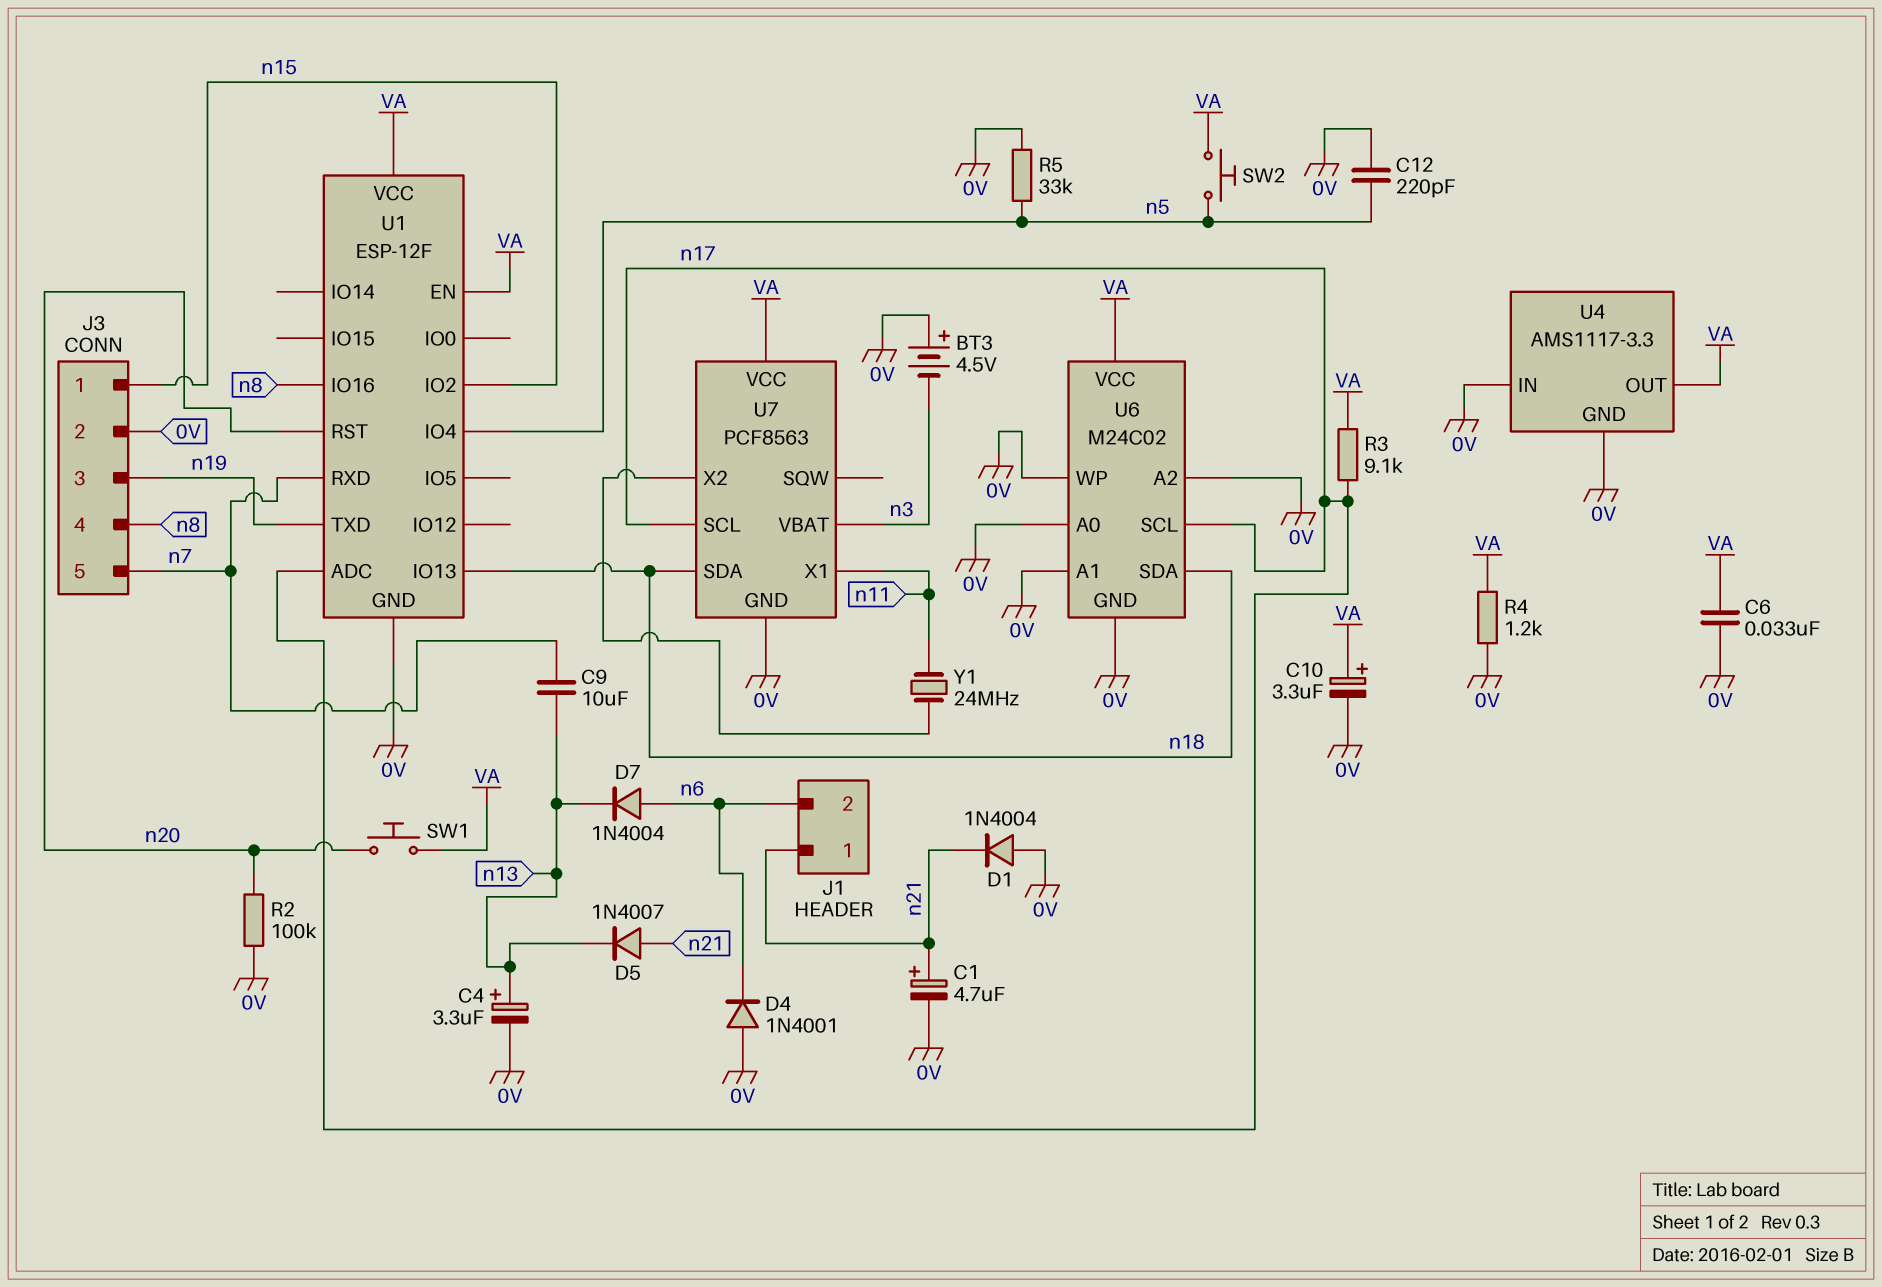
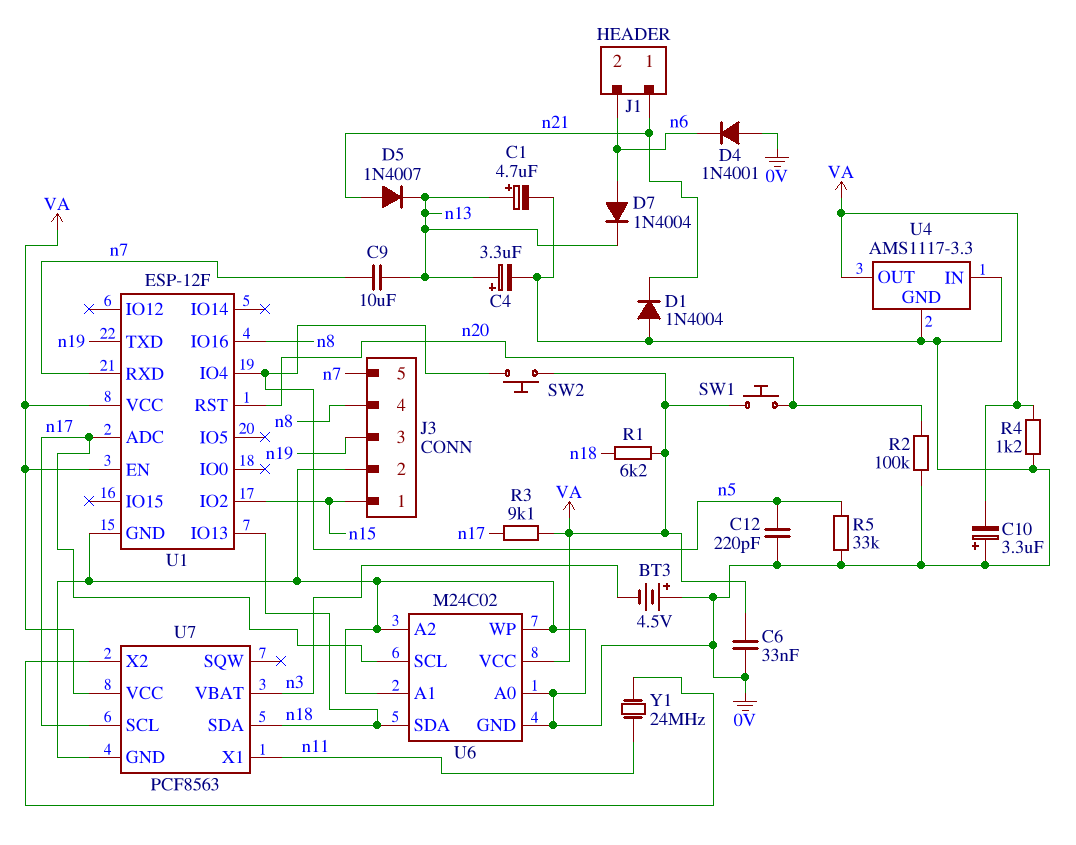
C1: 4.7uF (plus n21, minus 0V) -> 4.7uF (plus n13, minus 0V)
C10: 3.3uF (plus VA, minus 0V) -> 3.3uF (plus 0V, minus VA)
R1: none -> 6.2k (VA, n18)

